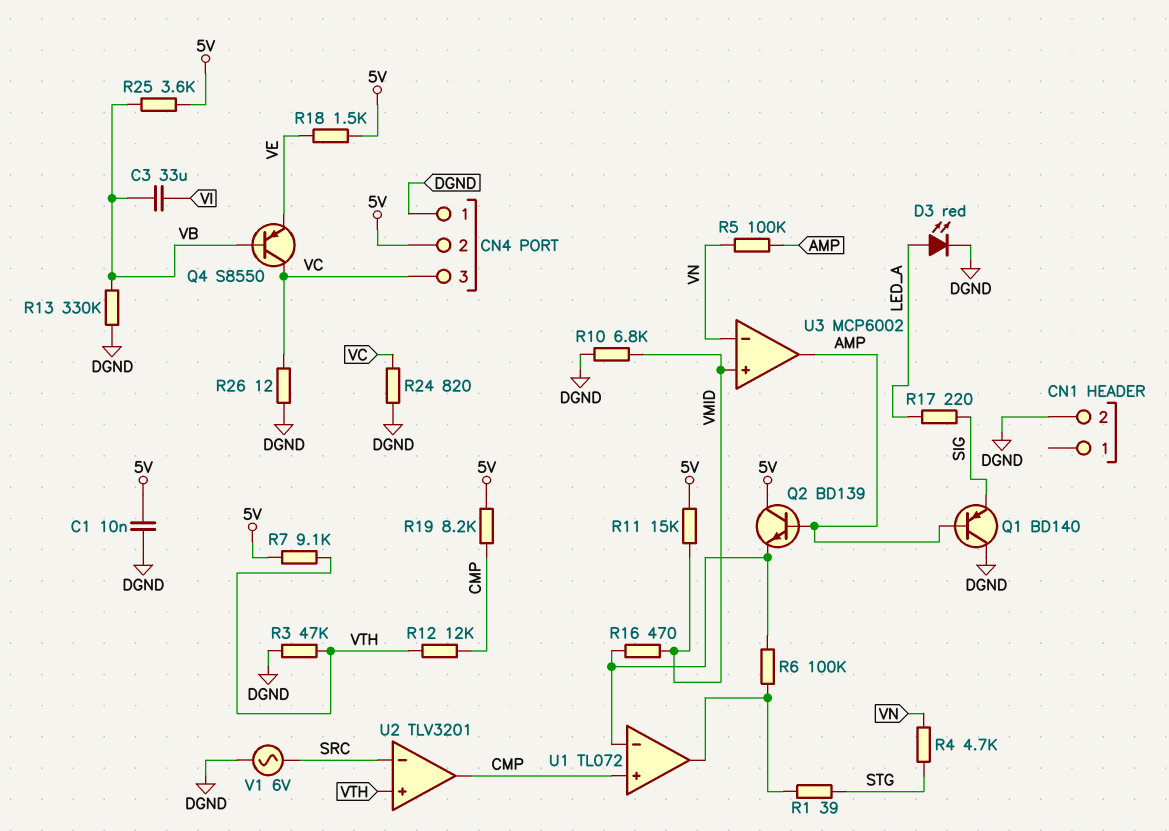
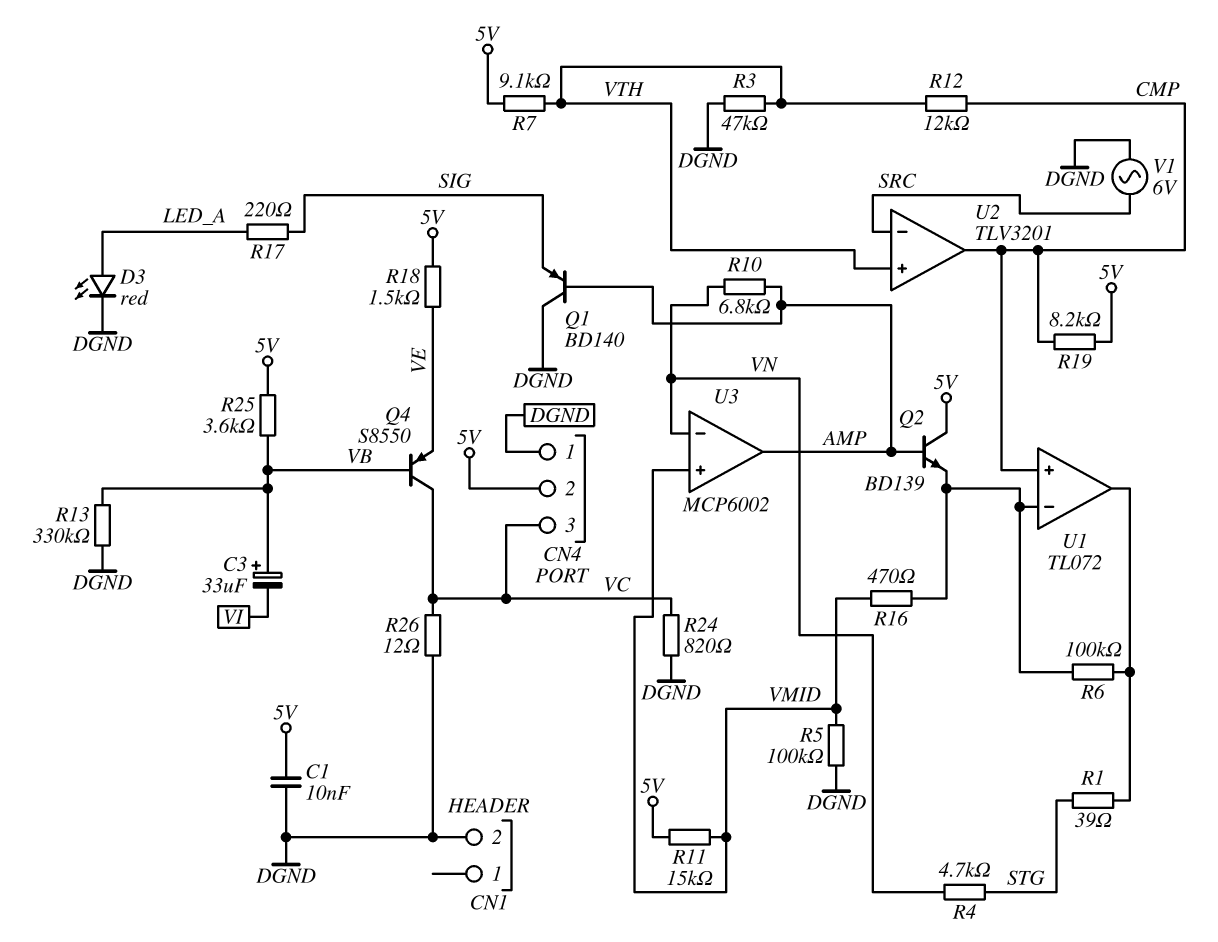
C3: 33uF (VB, VI) -> 33uF (plus VB, minus VI)
R5: 100k (AMP, VN) -> 100k (DGND, VMID)
R10: 6.8k (DGND, VMID) -> 6.8k (AMP, VN)

